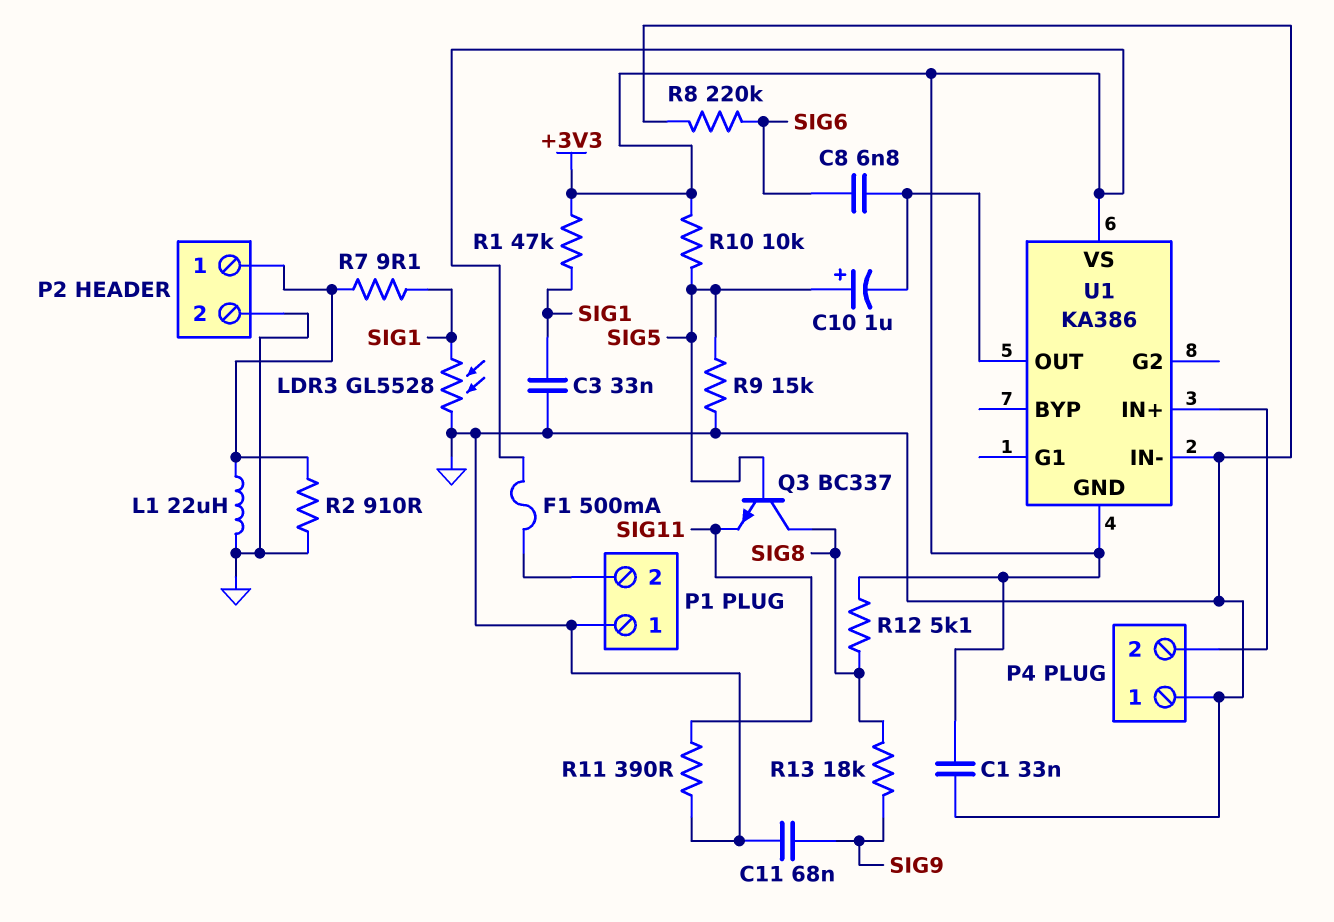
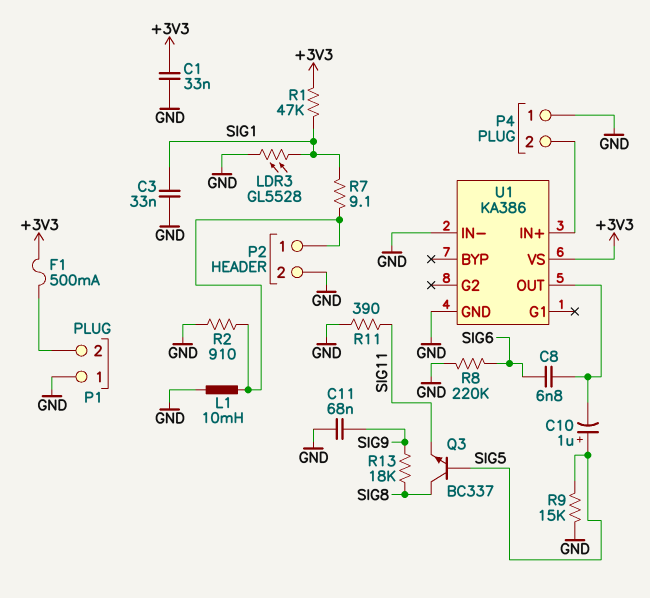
L1: 22uH (GND, P2/1) -> 10mH (GND, P2/1)
R10: 10k (+3V3, SIG5) -> none
R12: 5.1k (+3V3, SIG8) -> none
U1 pin GND: +3V3 -> GND

